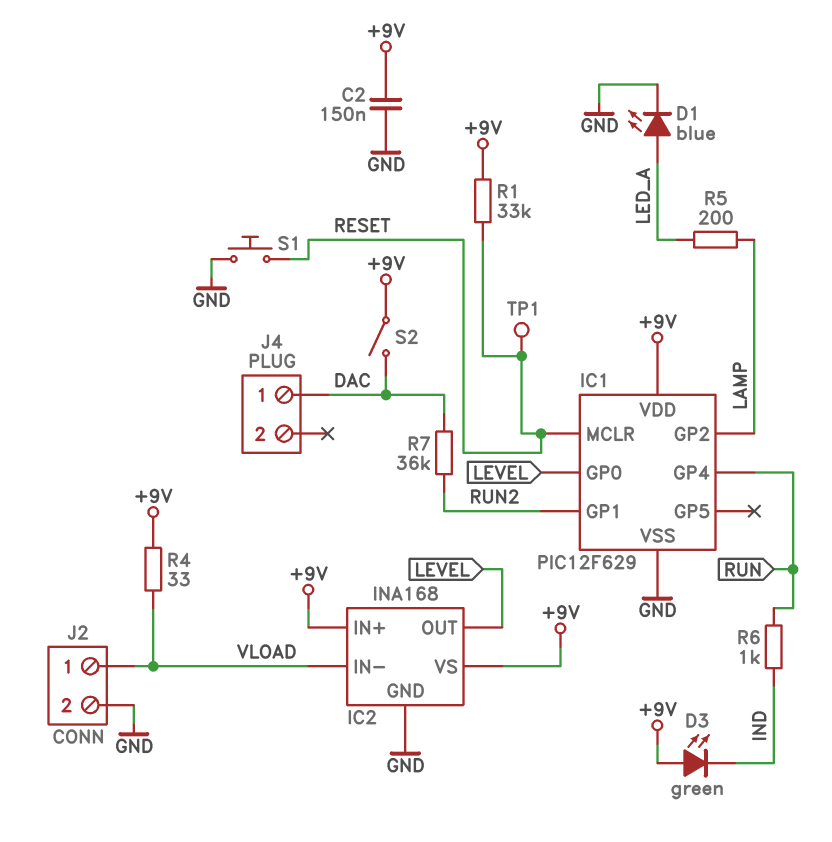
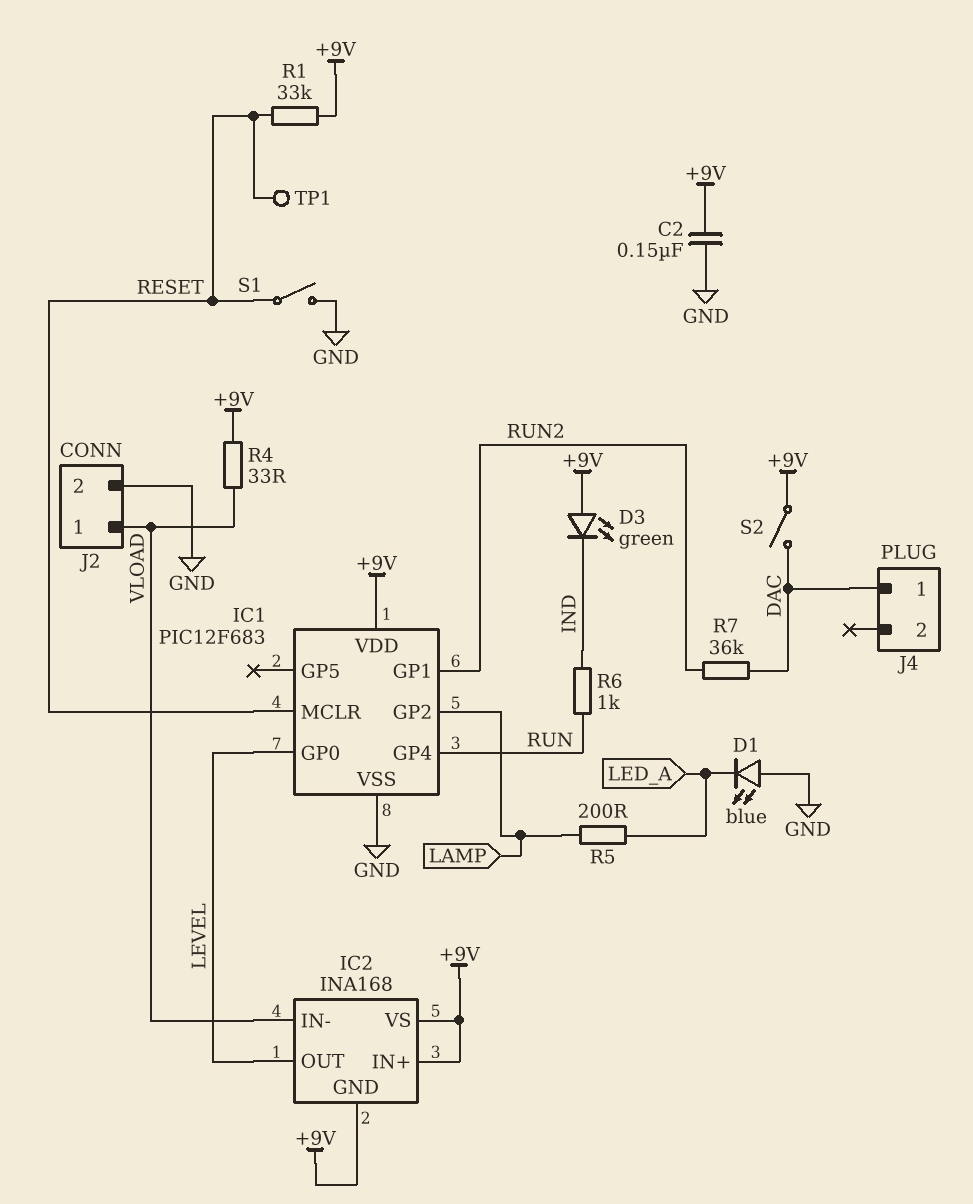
D1: LED blue (A LED_A, K GND) -> LED blue (A GND, K LED_A)
IC1: PIC12F629 -> PIC12F683
IC2 pin GND: GND -> +9V
S1: button (GND, RESET) -> switch (GND, RESET)

